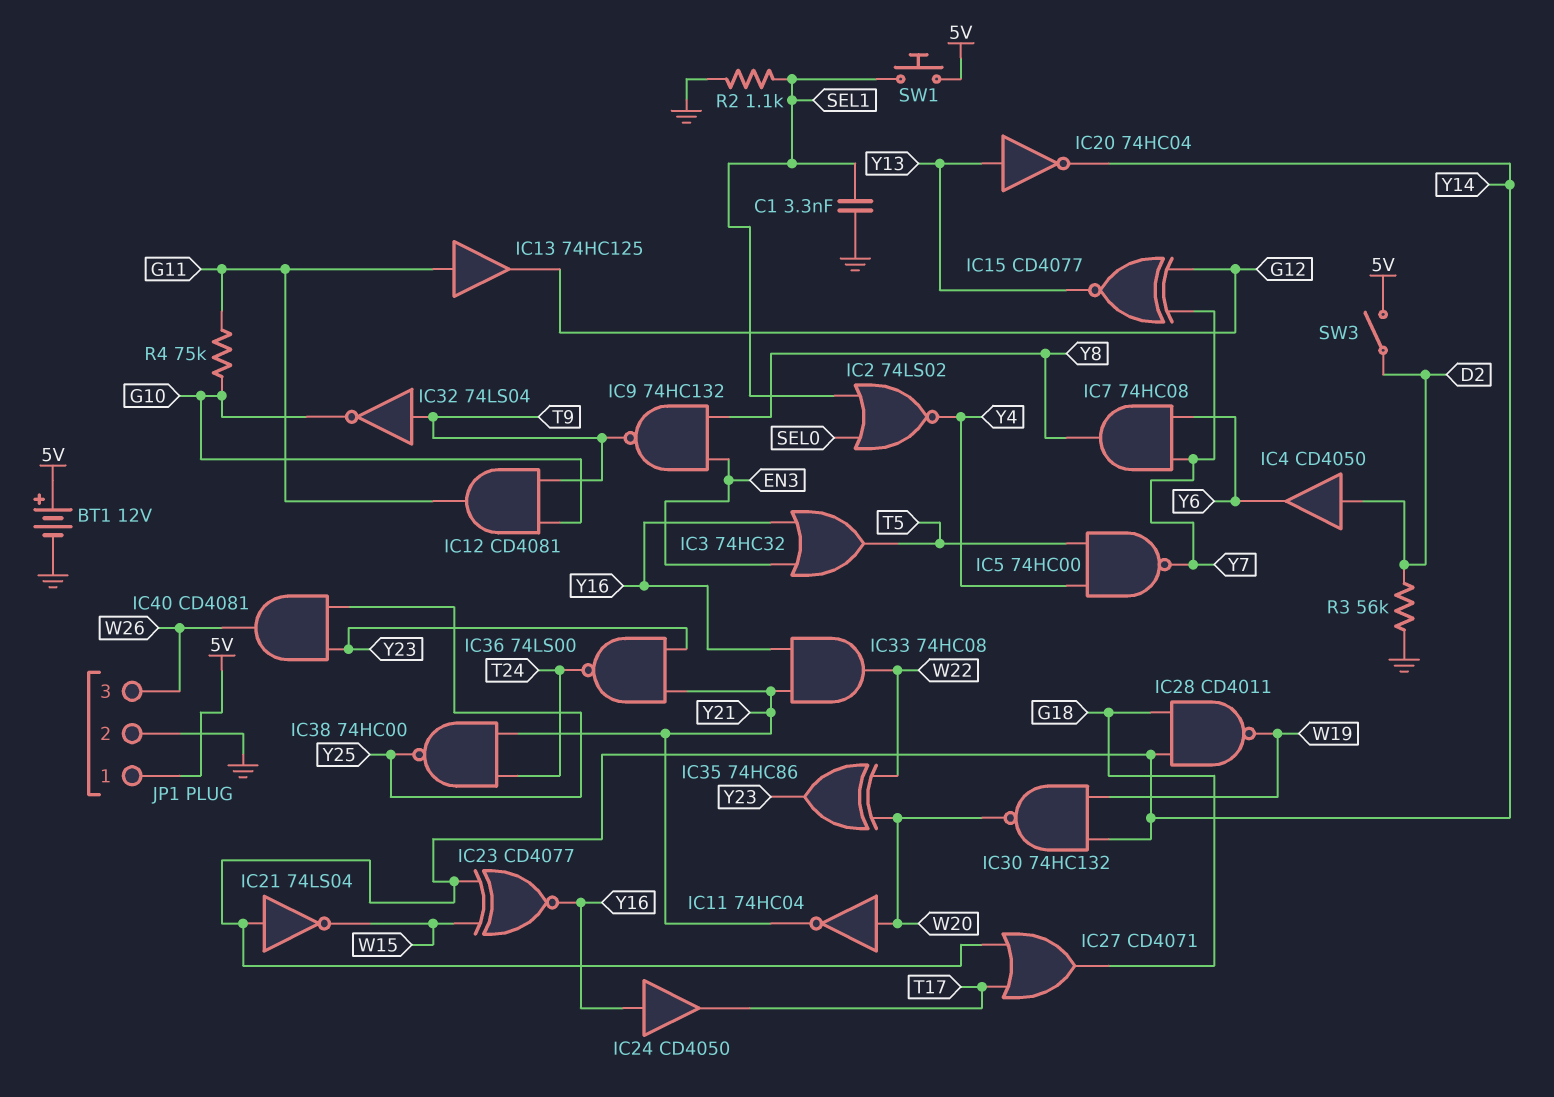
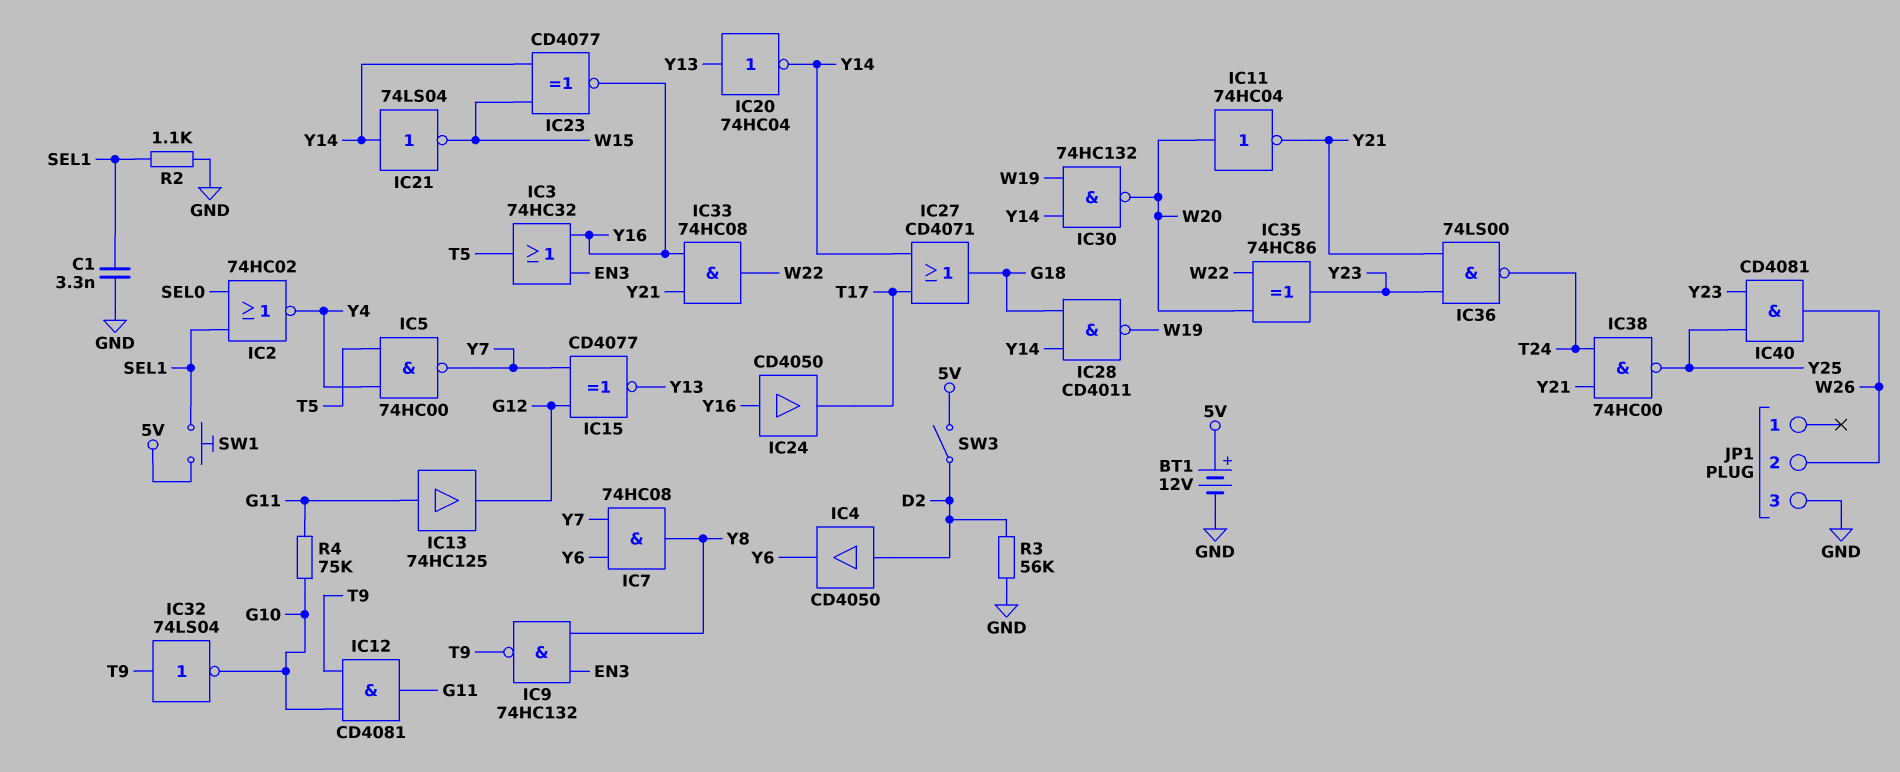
IC2: NOR 74LS02 (in SEL0, in SEL1, out Y4) -> NOR 74HC02 (in SEL0, in SEL1, out Y4)
JP1 pin 1: 5V -> none
JP1 pin 2: GND -> W26
JP1 pin 3: W26 -> GND

